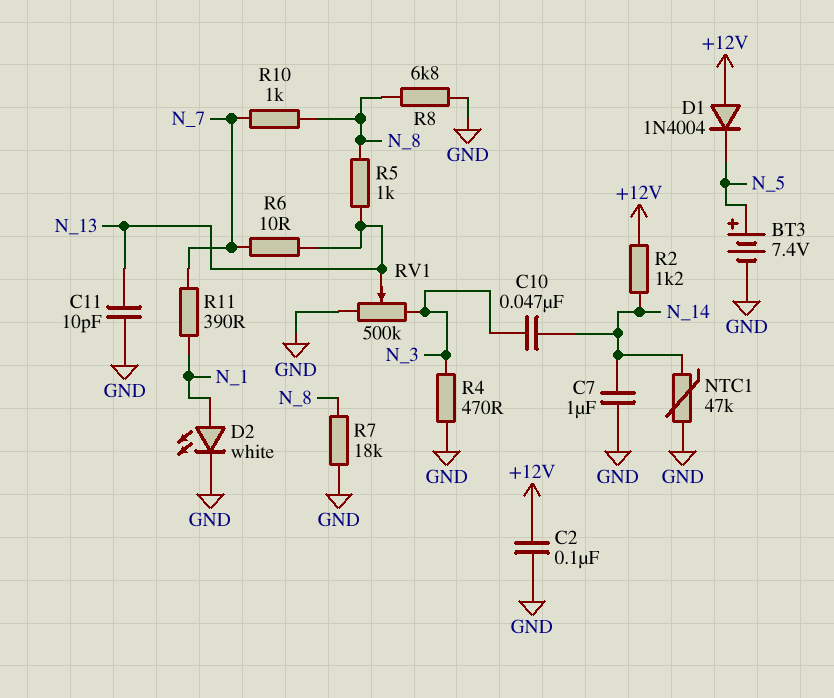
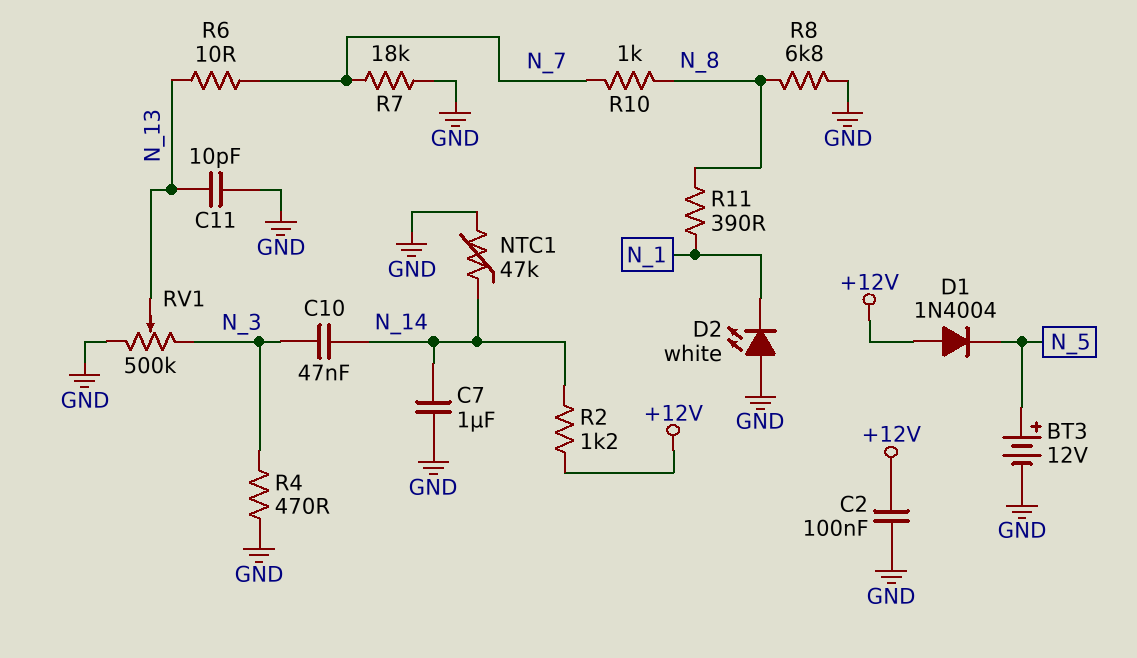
BT3: 7.4V (plus N_5, minus GND) -> 12V (plus N_5, minus GND)
D2: LED white (A N_1, K GND) -> LED white (A GND, K N_1)
R5: 1k (N_8, N_13) -> none
R7: 18k (GND, N_8) -> 18k (GND, N_7)
R11: 390 (N_1, N_7) -> 390 (N_1, N_8)

